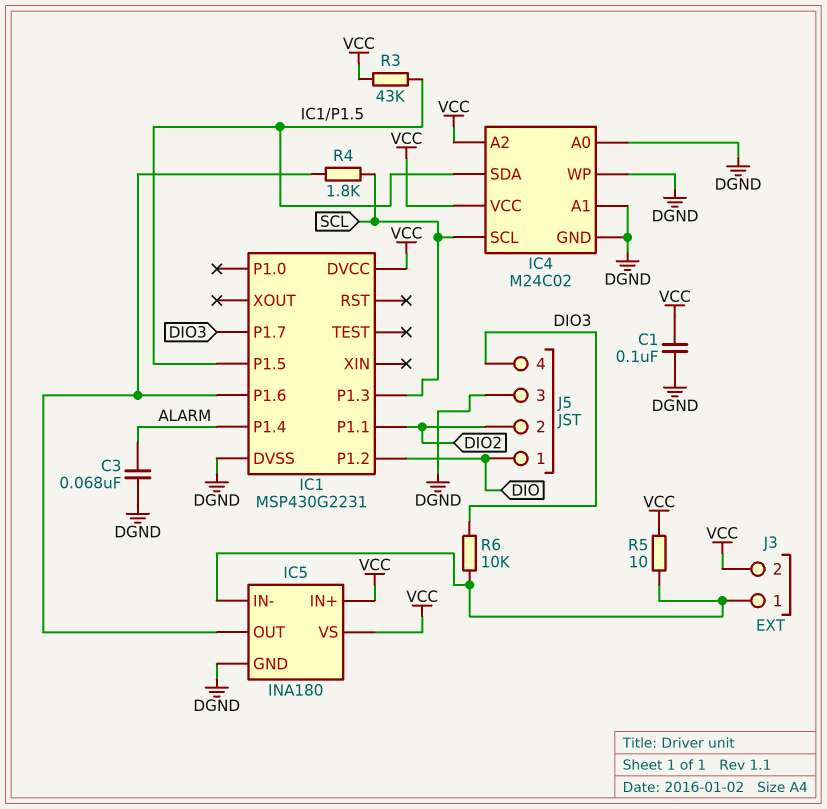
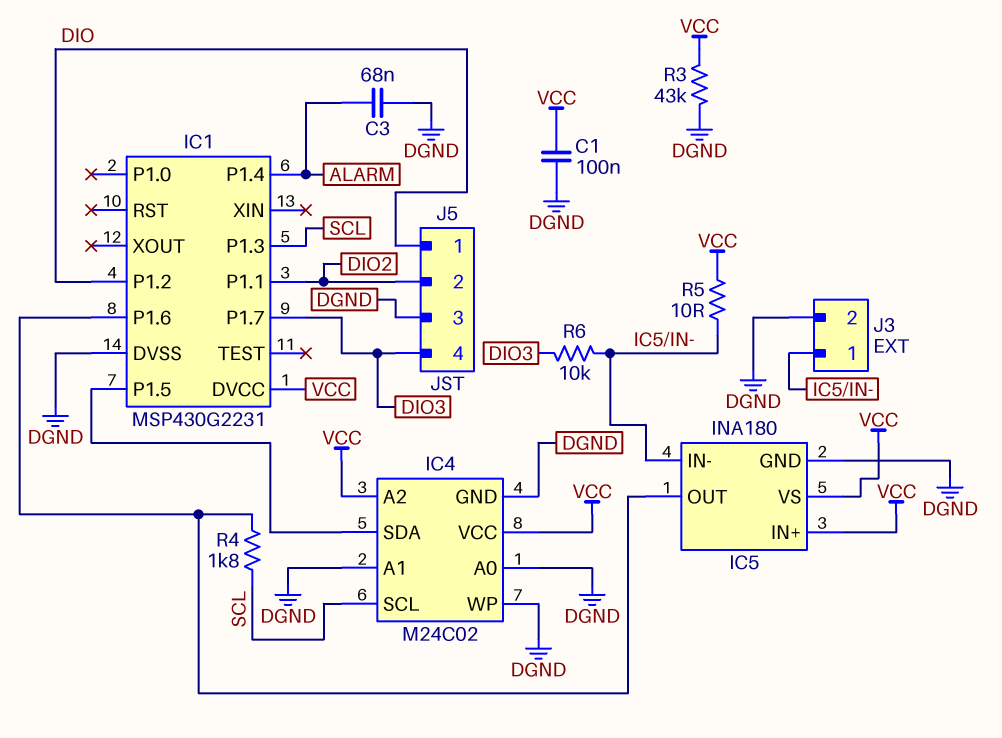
J3 pin 2: VCC -> DGND
R3: 43k (IC1/P1.5, VCC) -> 43k (DGND, VCC)

